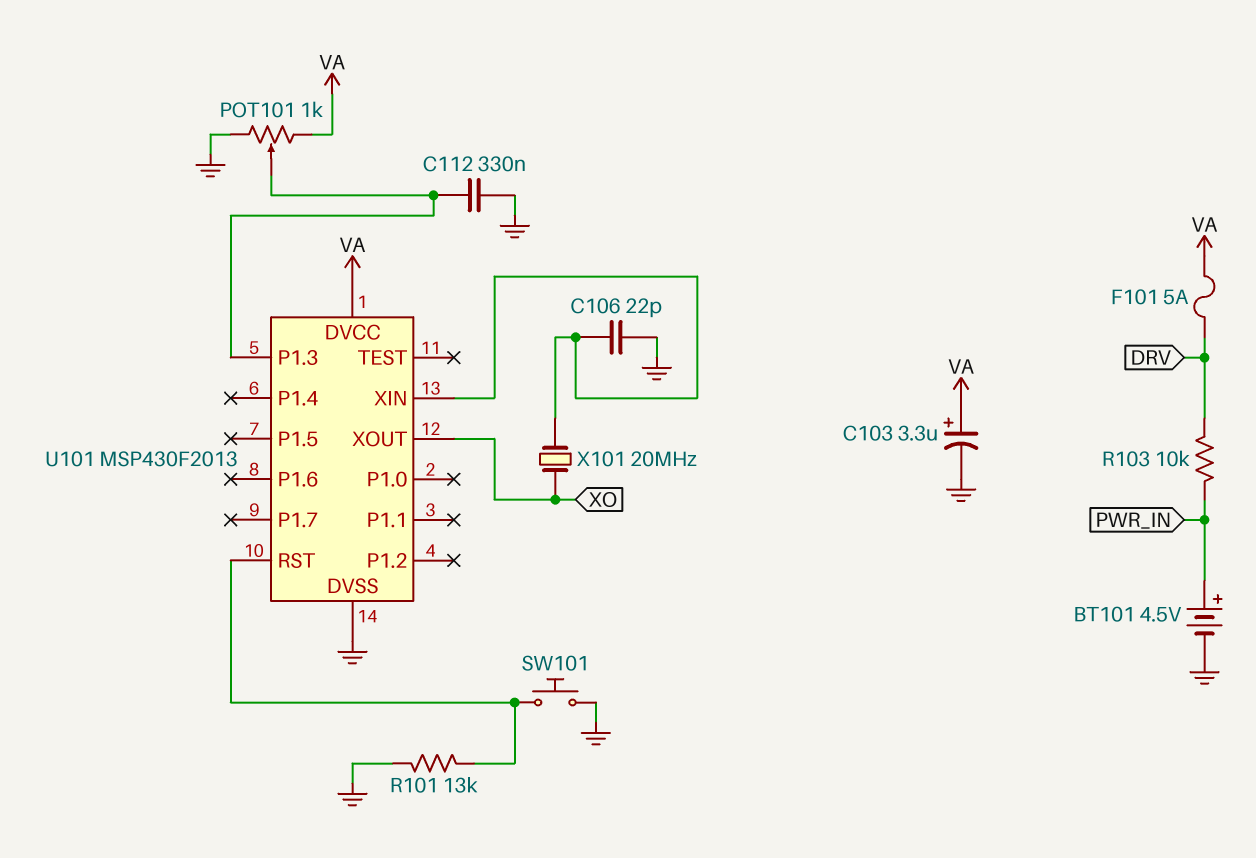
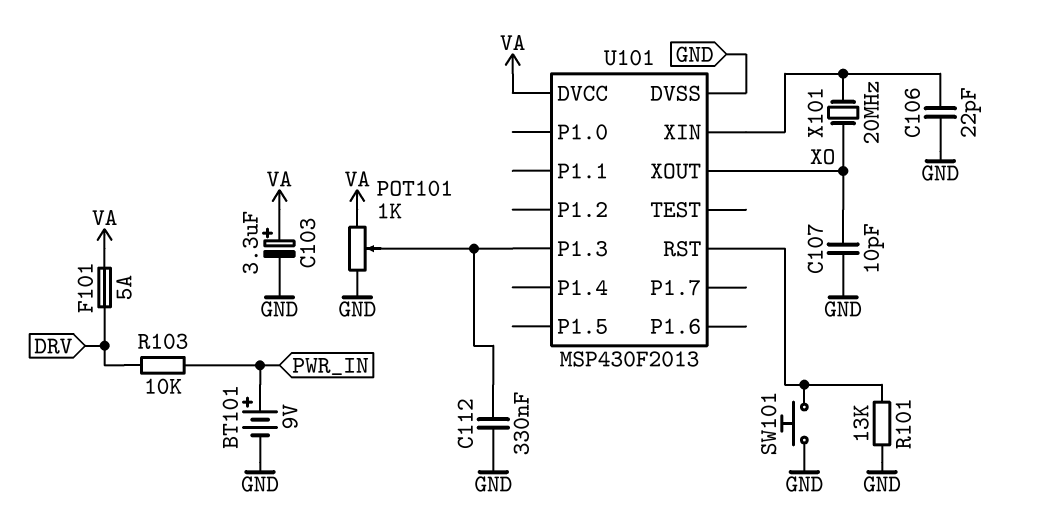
BT101: 4.5V (plus PWR_IN, minus GND) -> 9V (plus PWR_IN, minus GND)
C107: none -> 10pF (GND, XO)

